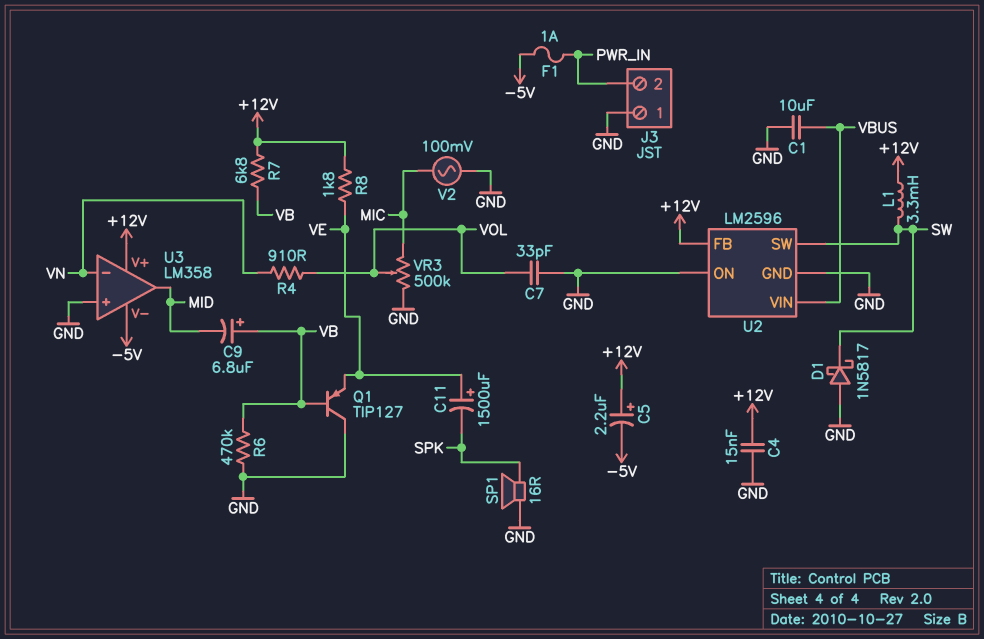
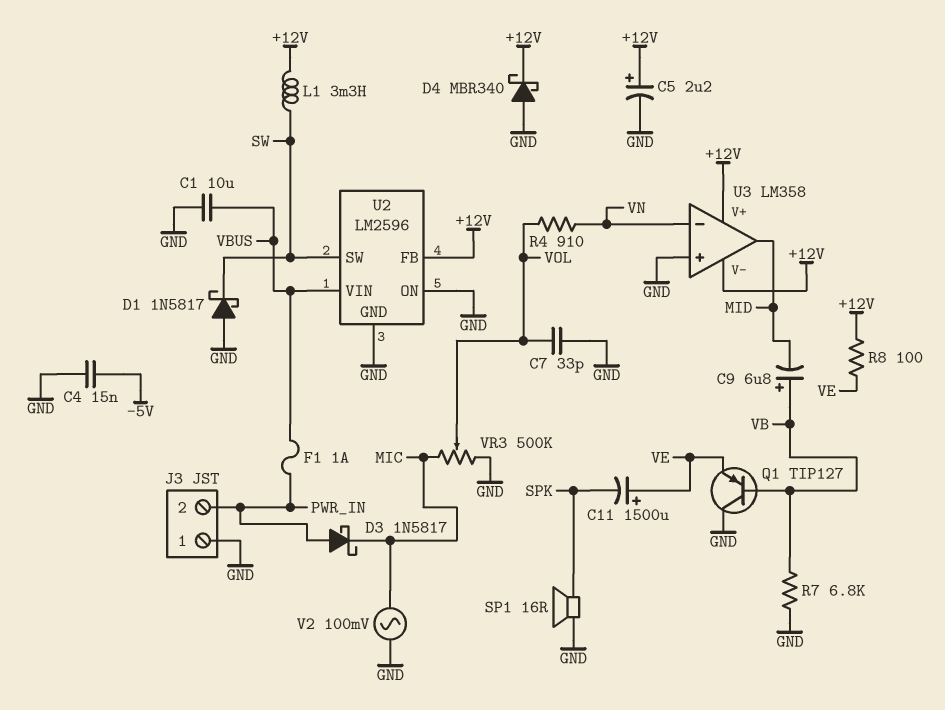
C4: 15nF (+12V, GND) -> 15nF (-5V, GND)
C5: 2.2uF (plus +12V, minus -5V) -> 2.2uF (plus +12V, minus GND)
D3: none -> schottky 1N5817 (A PWR_IN, K MIC)
D4: none -> schottky MBR340 (A GND, K +12V)
F1: 1A (-5V, PWR_IN) -> 1A (PWR_IN, VBUS)
R6: 470k (GND, VB) -> none
R7: 6.8k (+12V, VB) -> 6.8k (GND, VB)
R8: 1.8k (+12V, VE) -> 100 (+12V, VE)
U3 pin V-: -5V -> +12V

